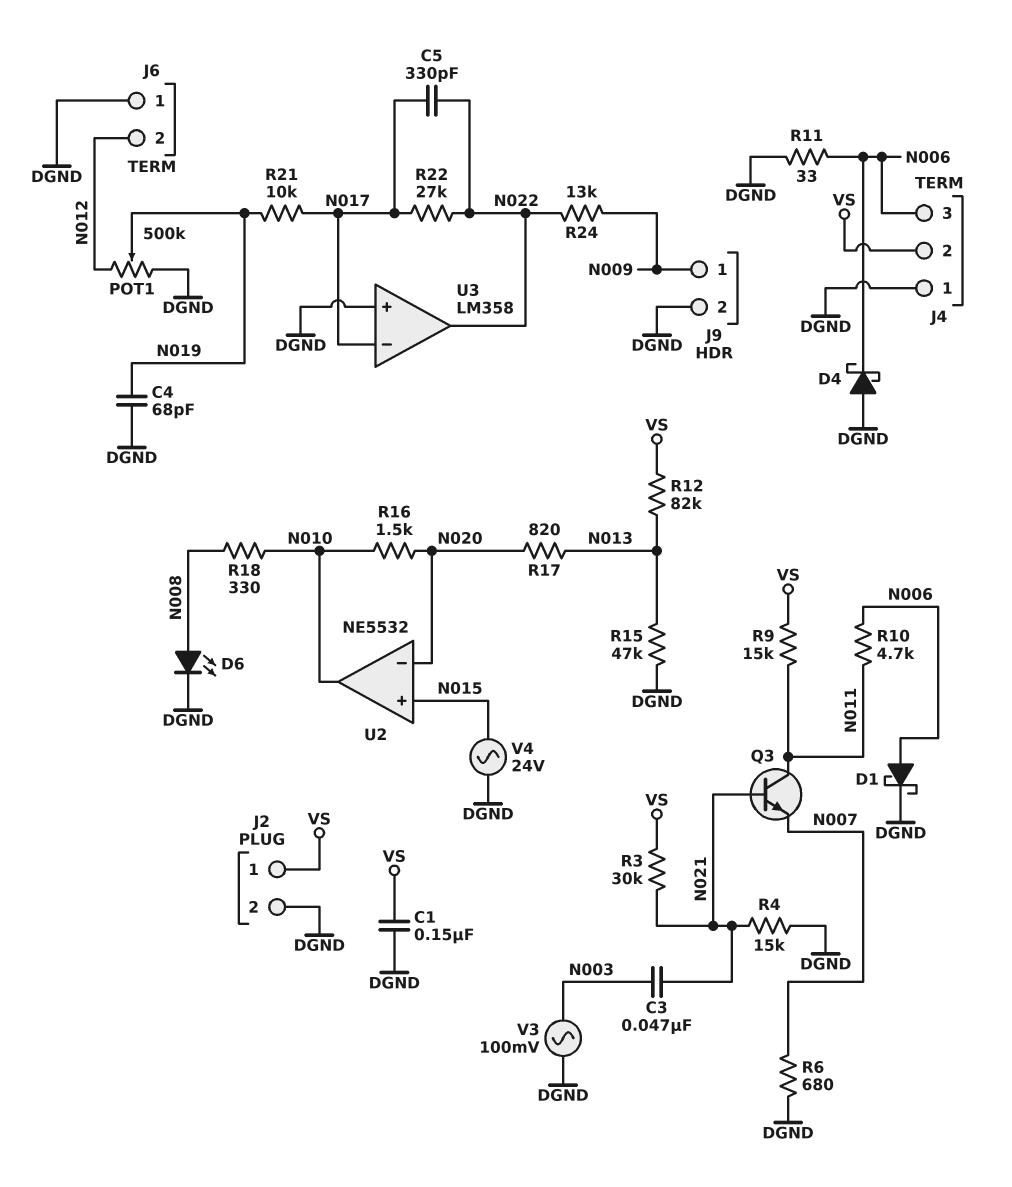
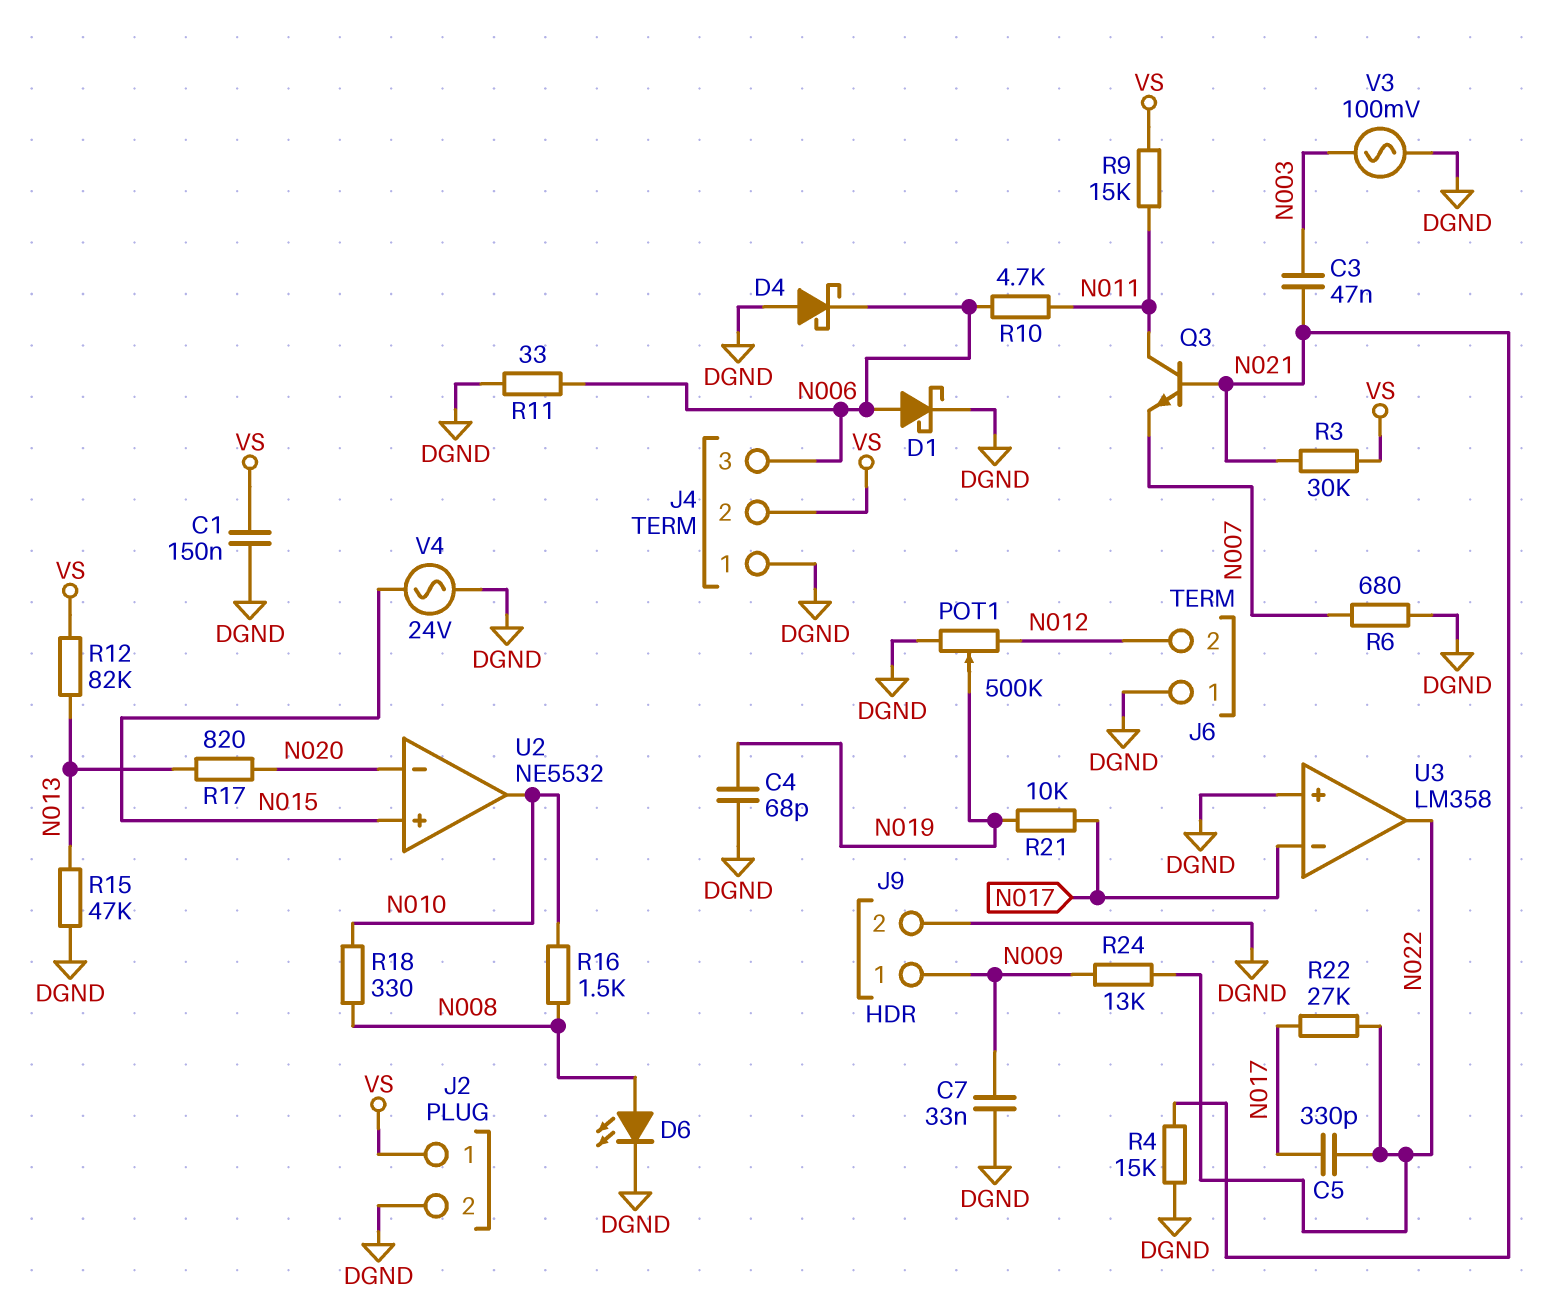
C7: none -> 33nF (DGND, N009)
R16: 1.5k (N010, N020) -> 1.5k (N008, N010)

